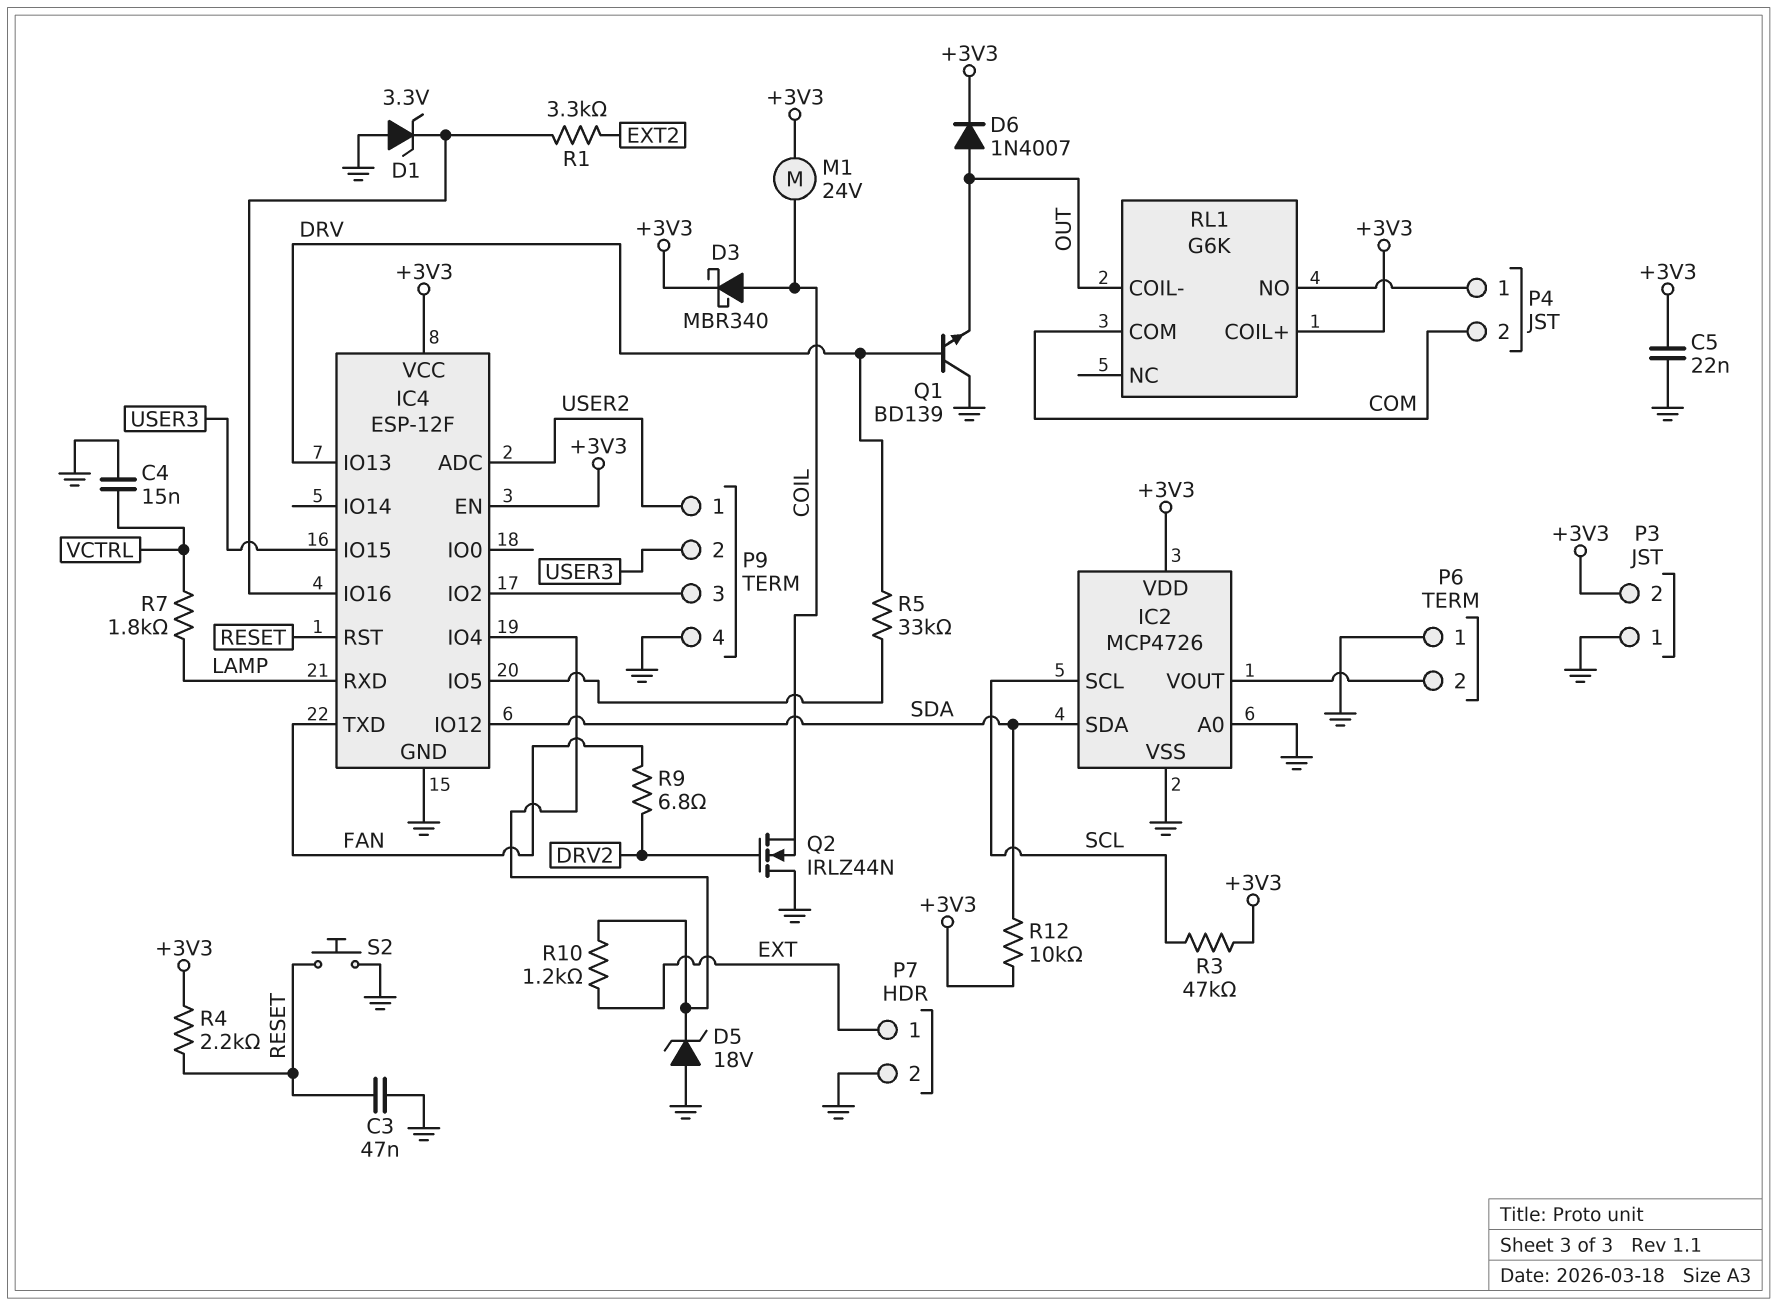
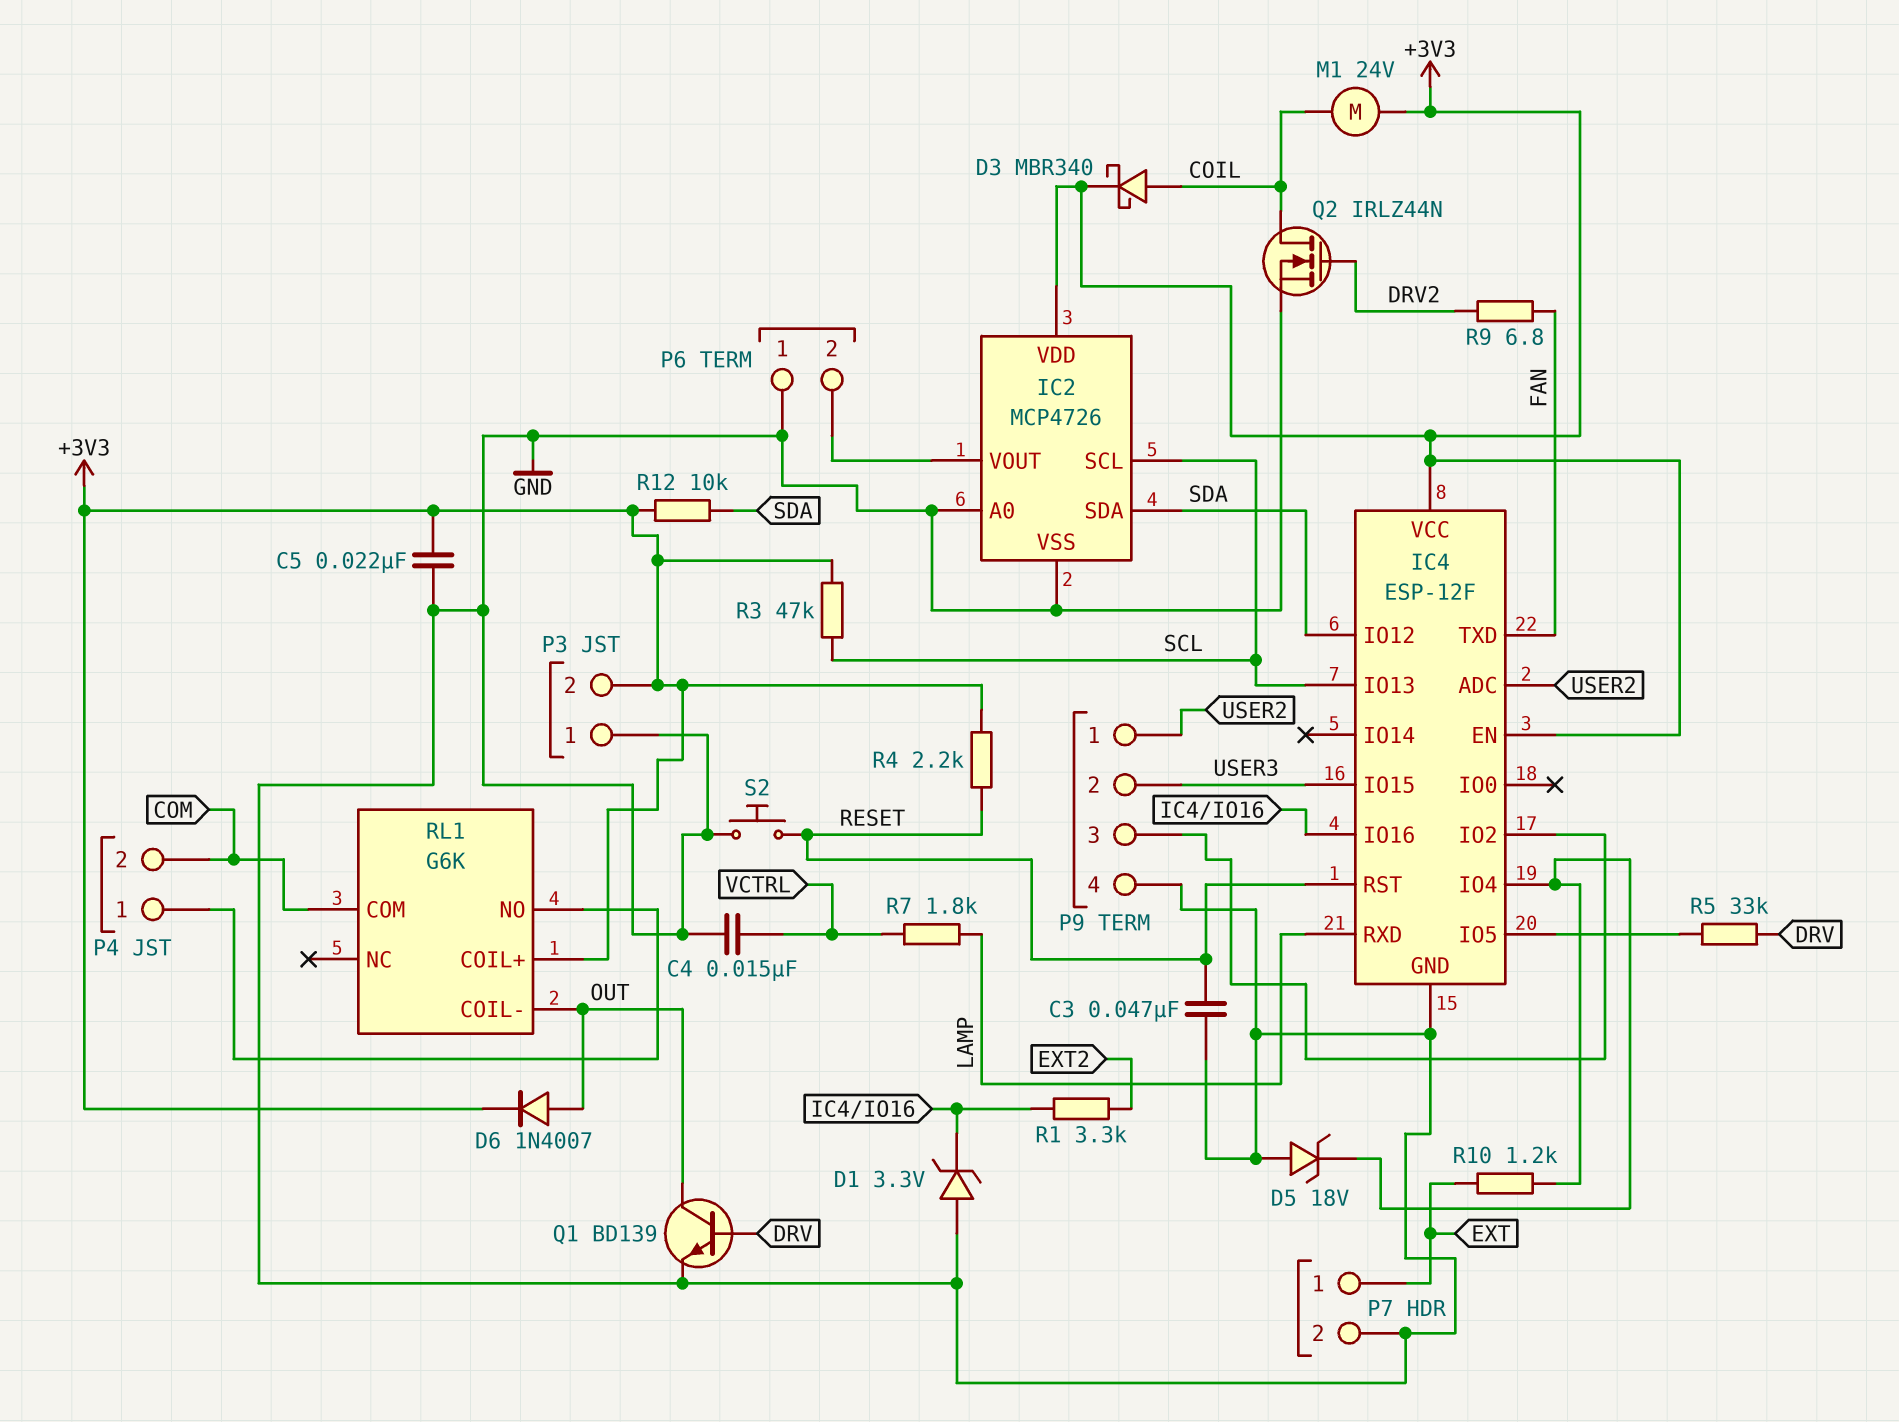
IC4 pin IO13: DRV -> SCL
Q1: NPN BD139 (B DRV, C GND, E OUT) -> NPN BD139 (B DRV, C OUT, E GND)
Q2: NMOS IRLZ44N (G DRV2, D GND, S COIL) -> NMOS IRLZ44N (G DRV2, D COIL, S GND)

